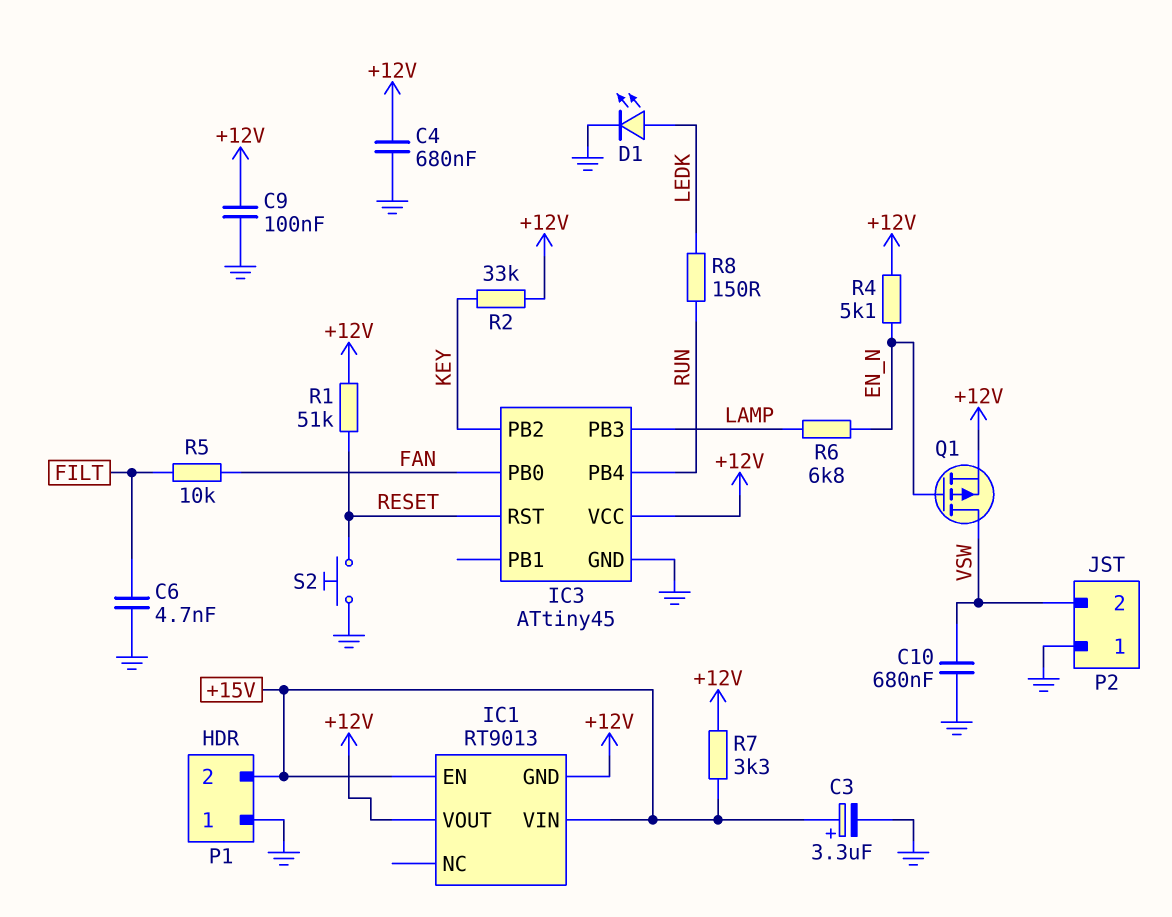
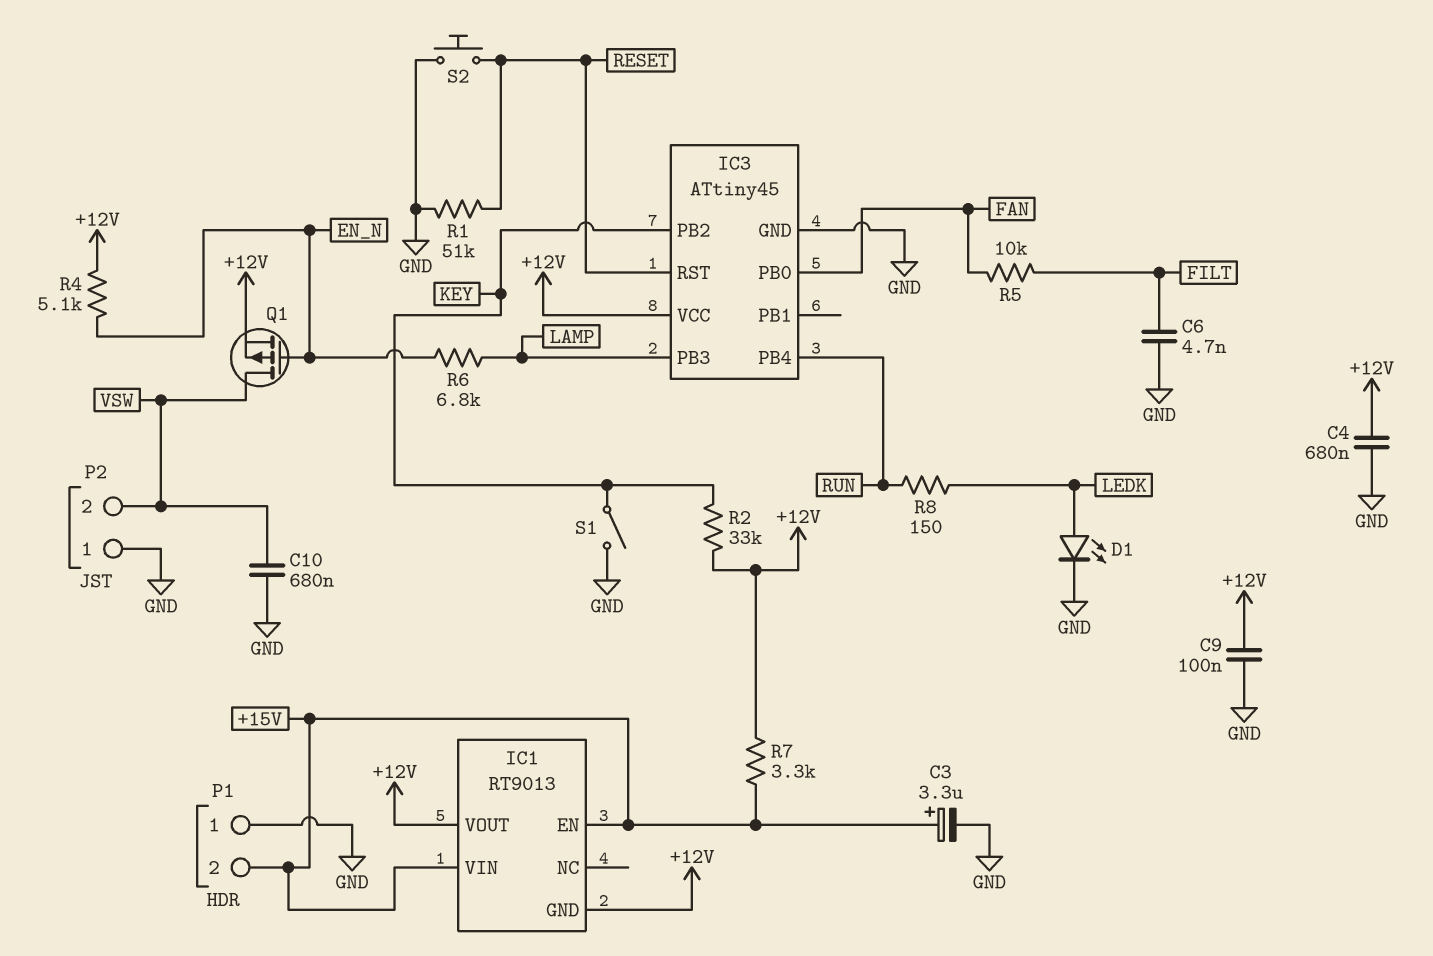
R1: 51k (+12V, RESET) -> 51k (GND, RESET)
S1: none -> switch (GND, KEY)

